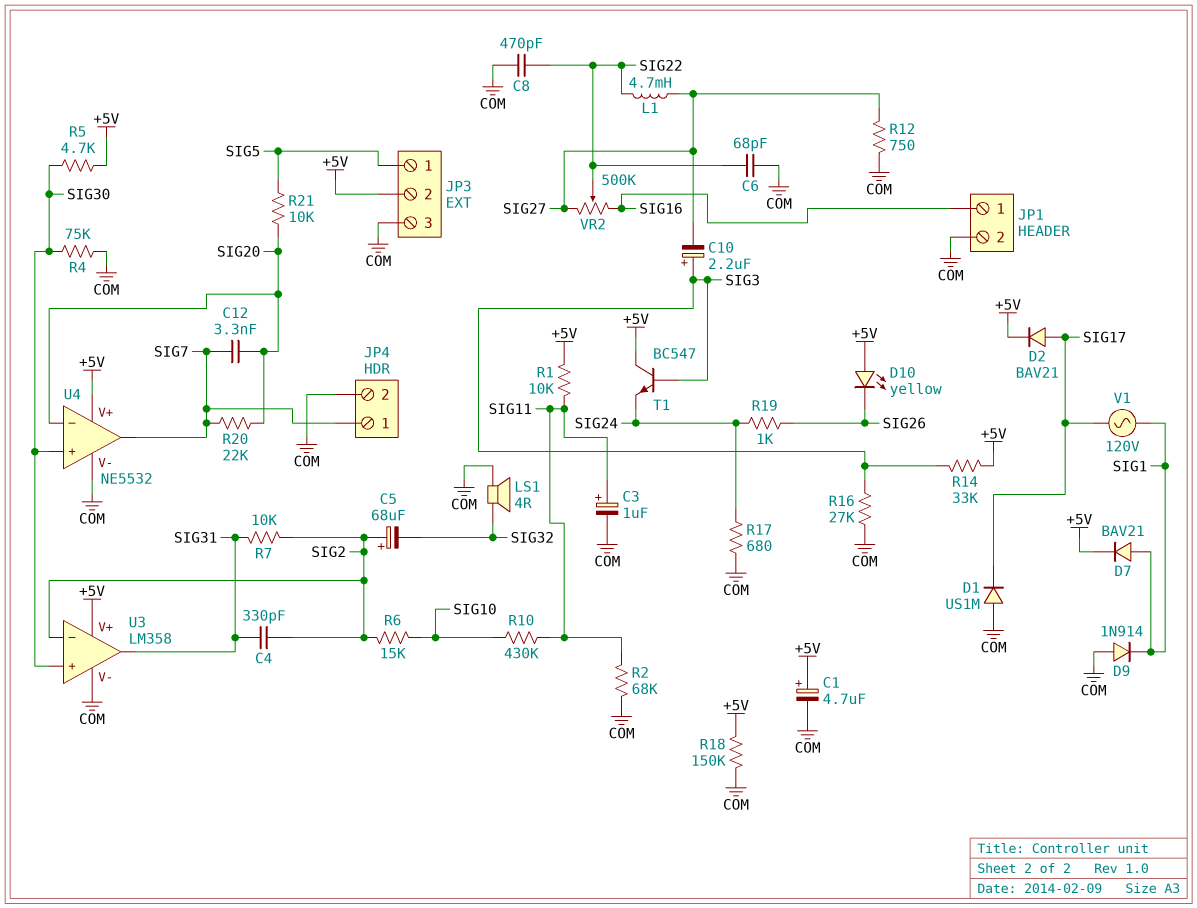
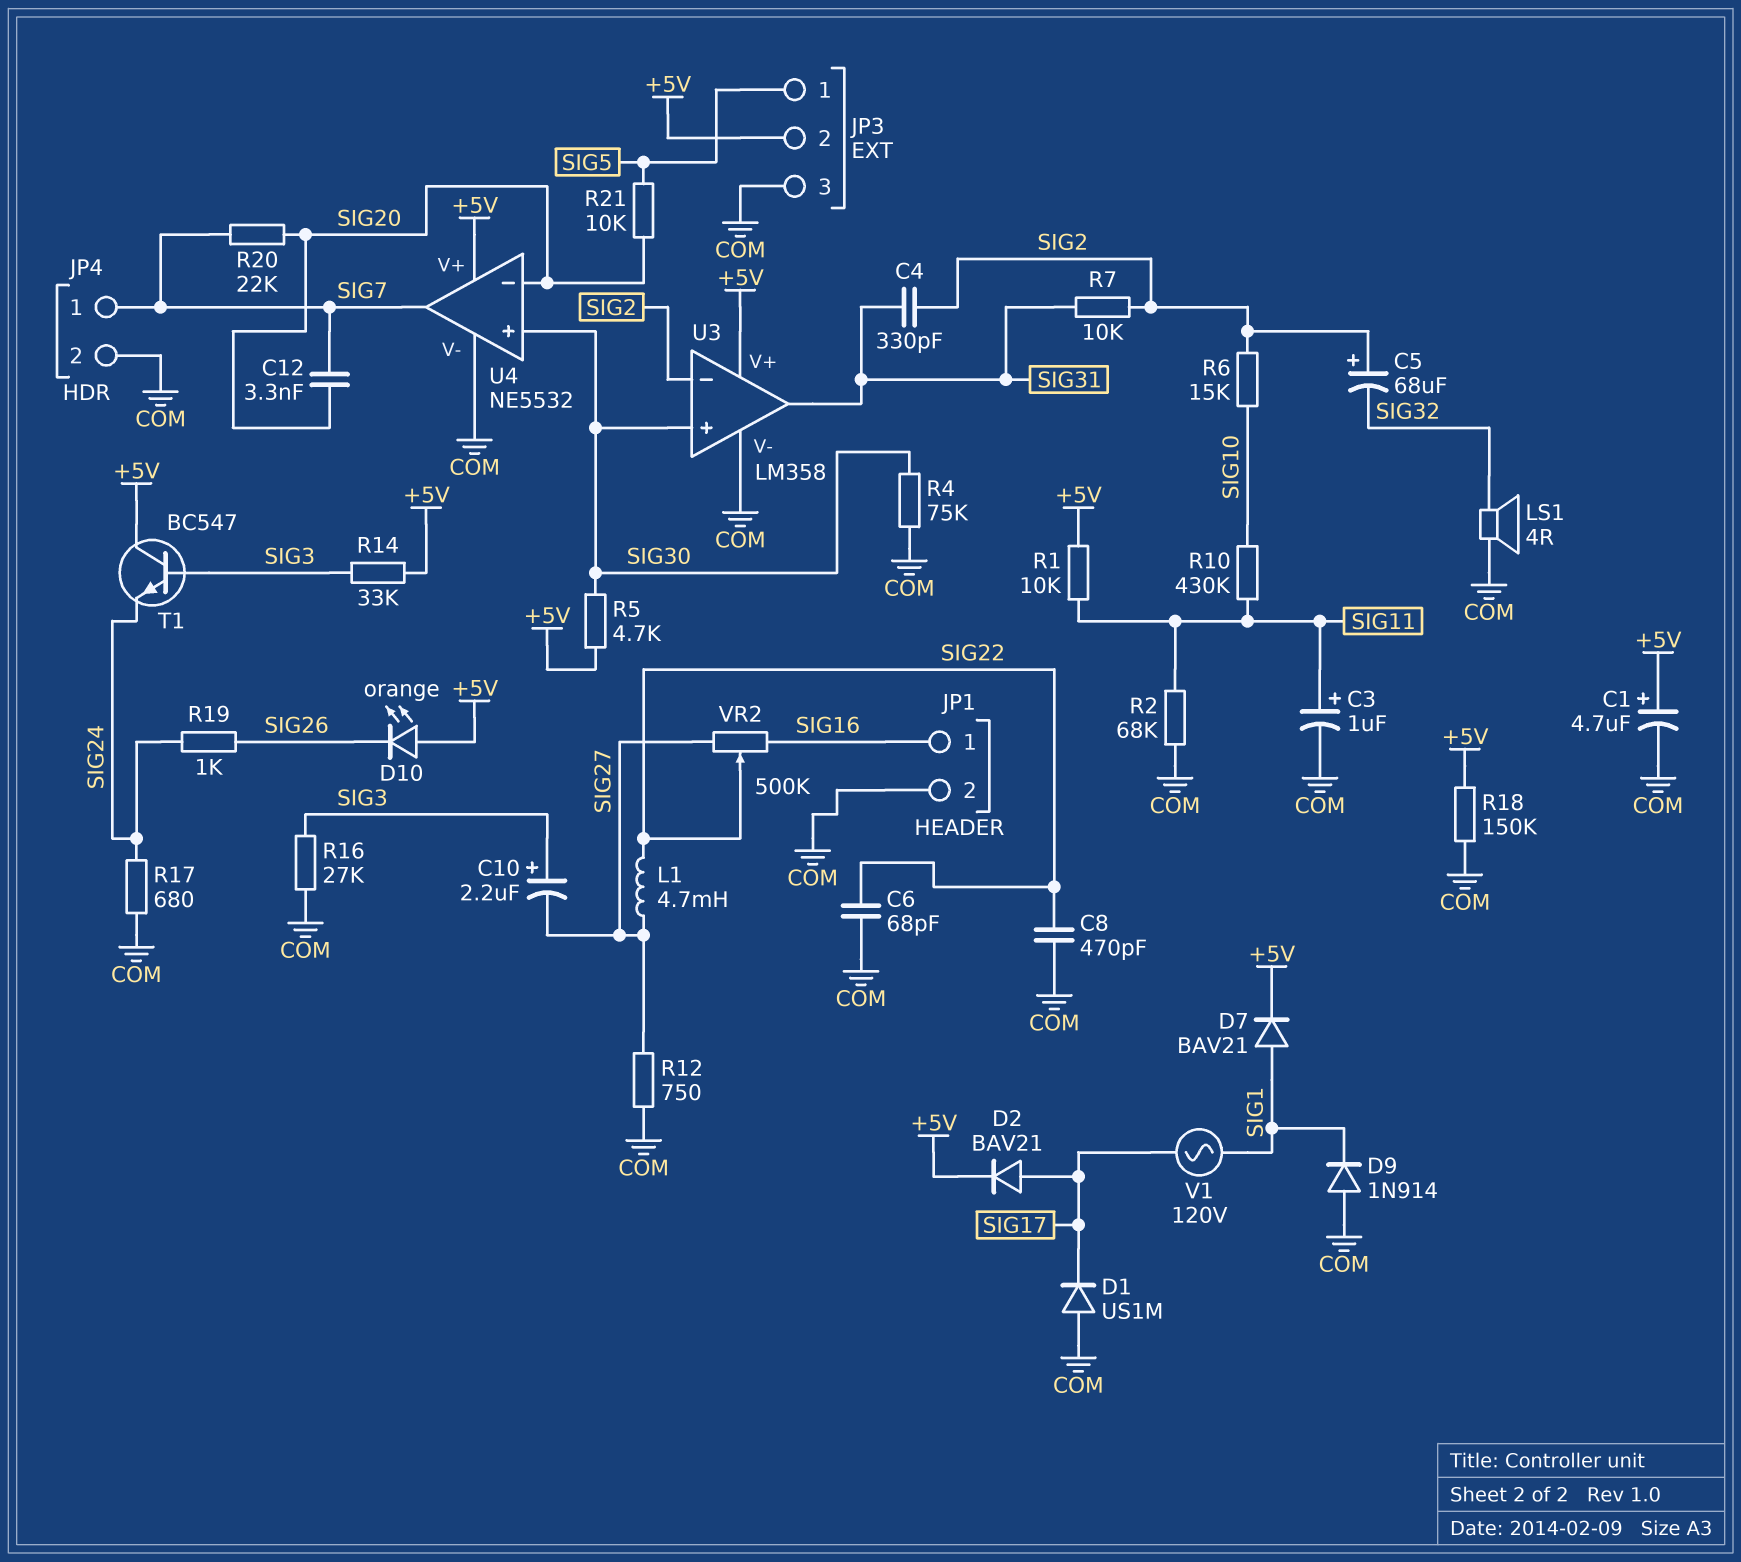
D10: LED yellow (A +5V, K SIG26) -> LED orange (A +5V, K SIG26)

